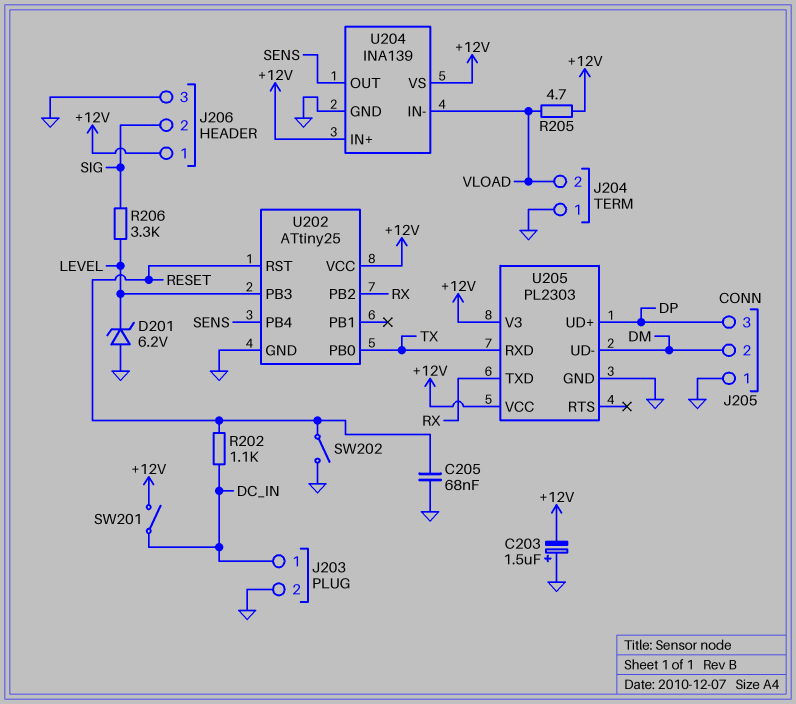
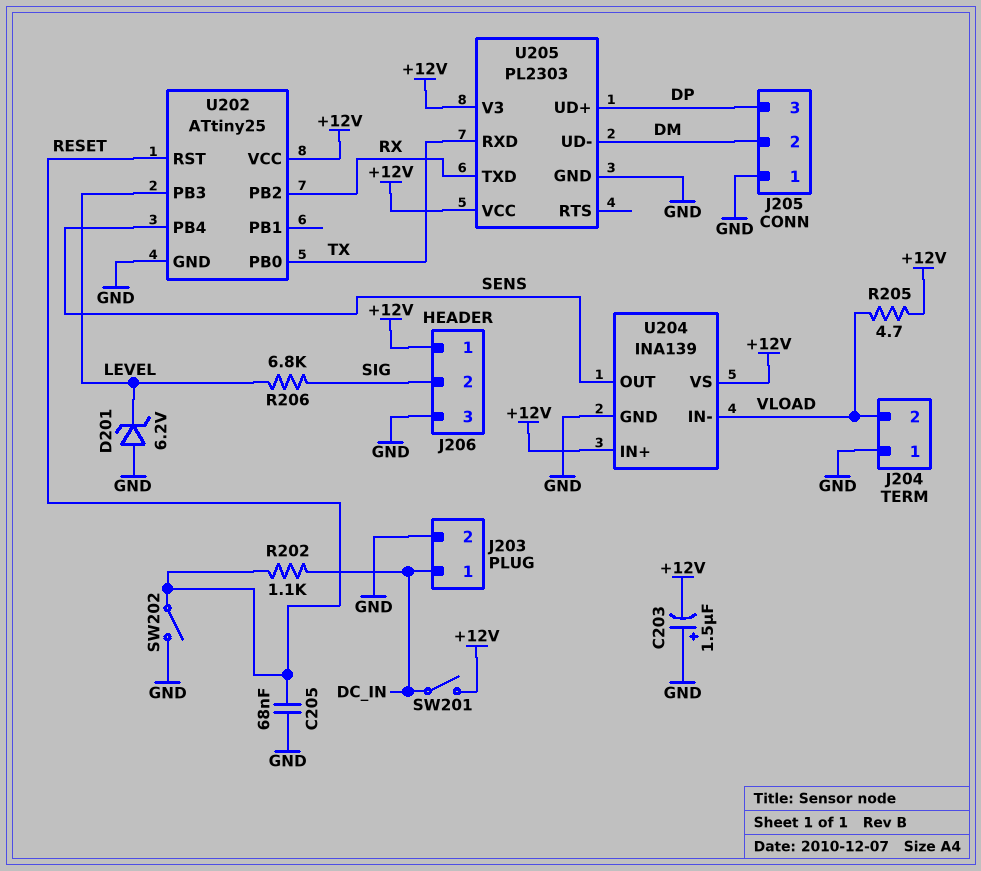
R206: 3.3k (LEVEL, SIG) -> 6.8k (LEVEL, SIG)

